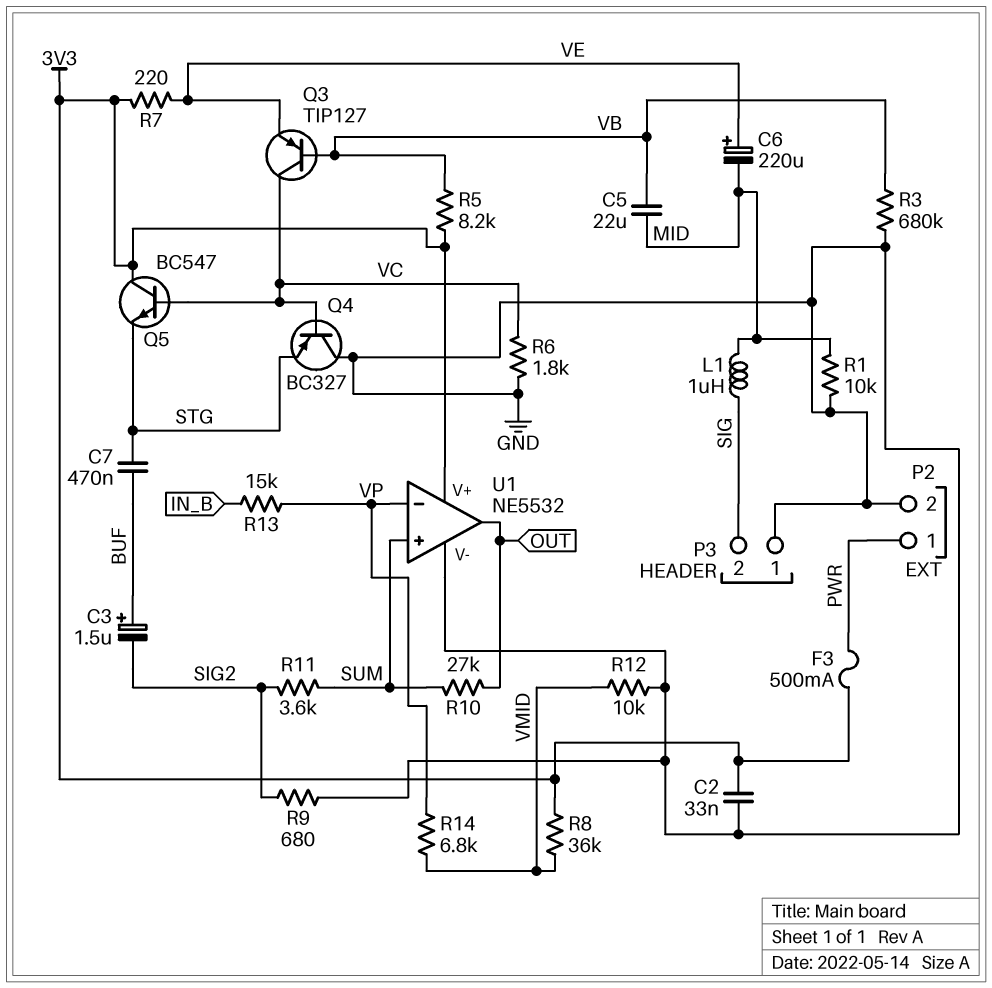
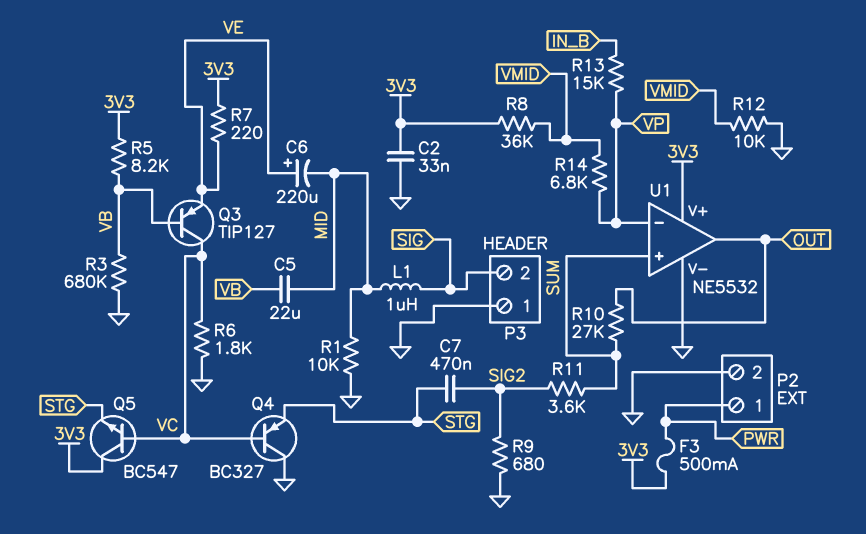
C3: 1.5uF (plus BUF, minus SIG2) -> none
C7: 470nF (BUF, STG) -> 470nF (SIG2, STG)

